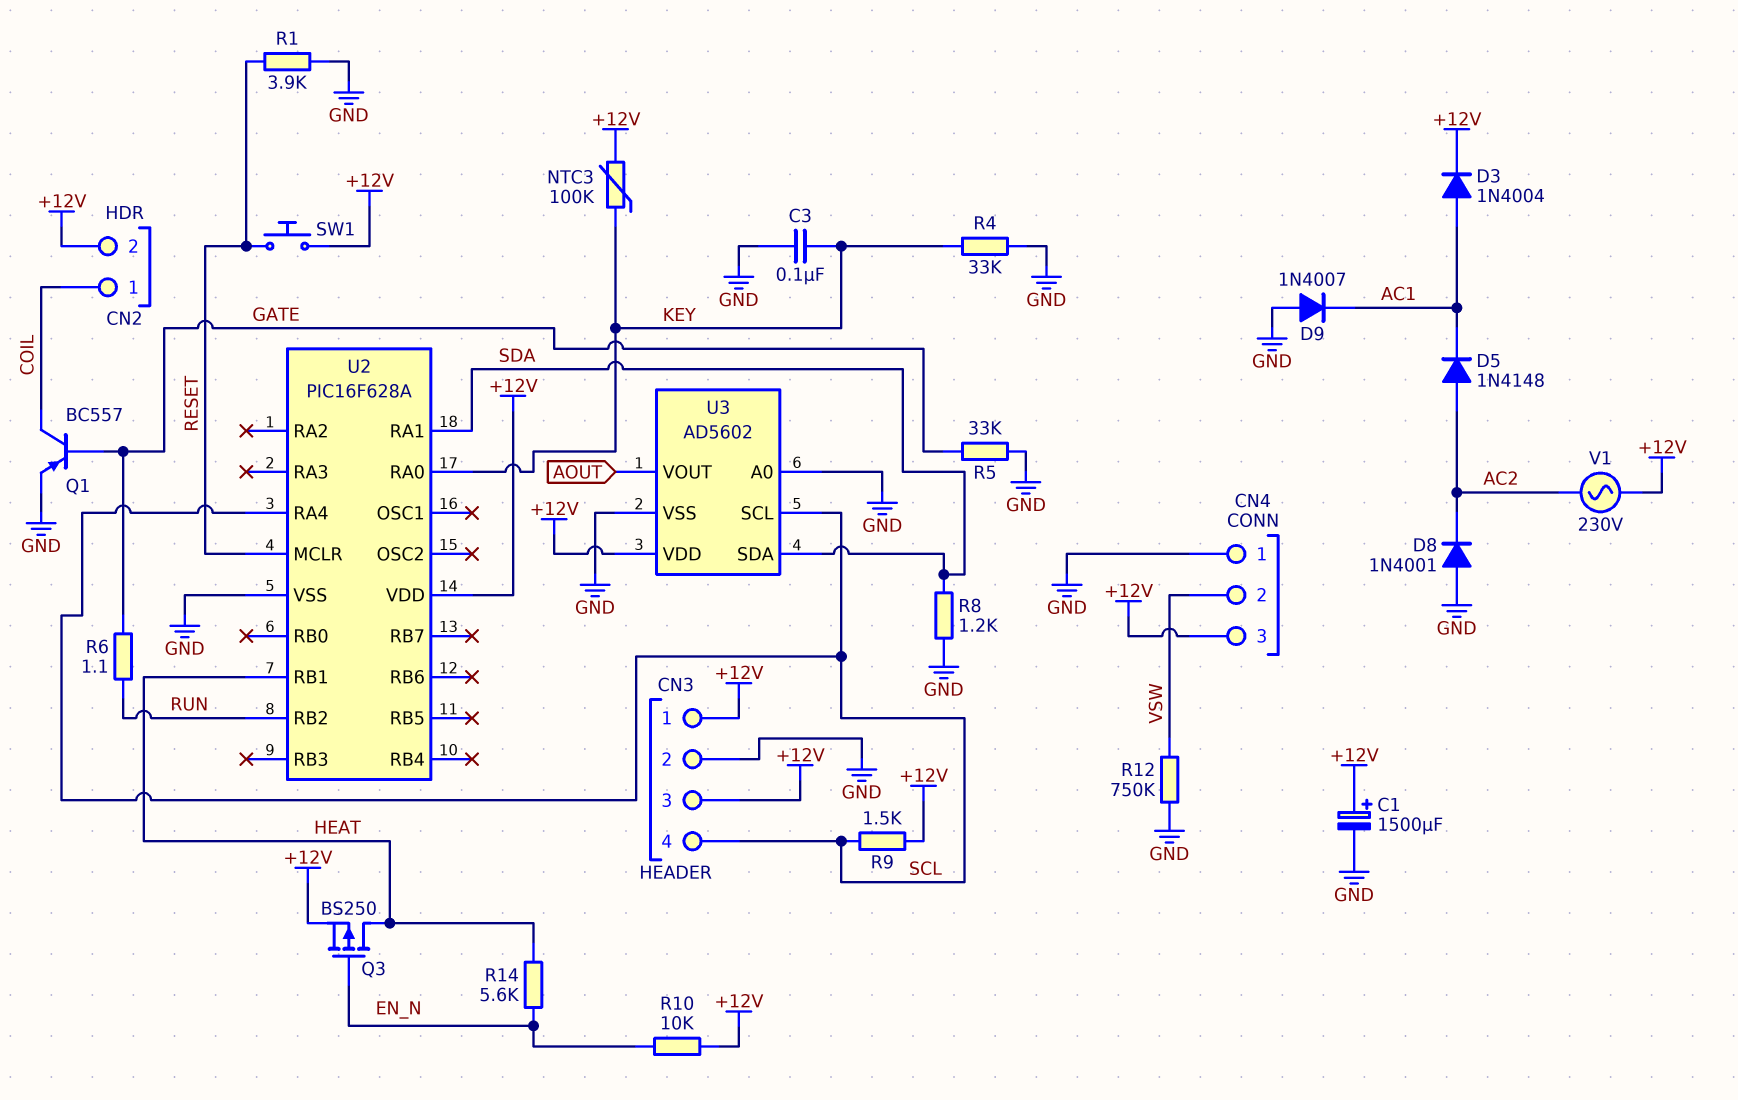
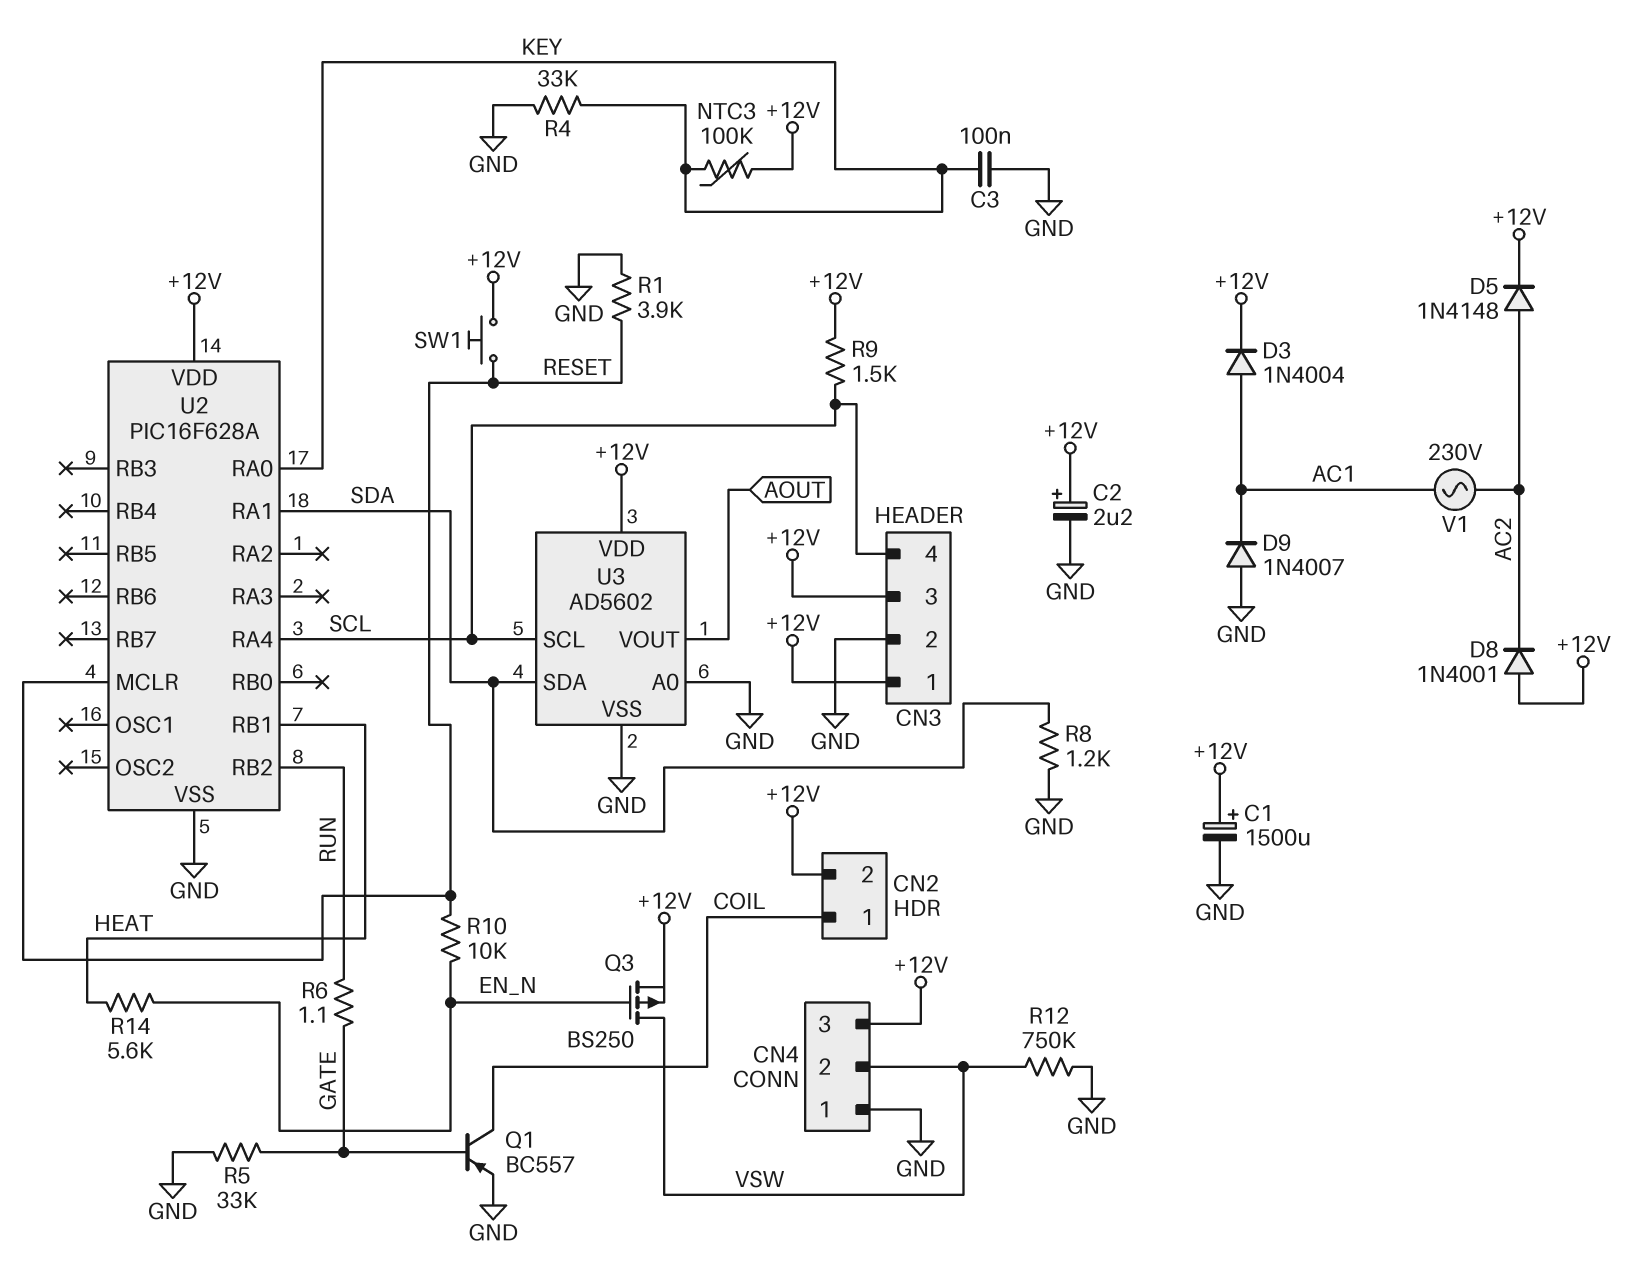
C2: none -> 2.2uF (plus +12V, minus GND)
D5: diode 1N4148 (A AC2, K AC1) -> diode 1N4148 (A AC2, K +12V)
D8: diode 1N4001 (A GND, K AC2) -> diode 1N4001 (A +12V, K AC2)
Q3: PMOS BS250 (G EN_N, D HEAT, S +12V) -> PMOS BS250 (G EN_N, D VSW, S +12V)
R10: 10k (+12V, EN_N) -> 10k (EN_N, RESET)
V1: AC 230V (+12V, AC2) -> AC 230V (AC1, AC2)

